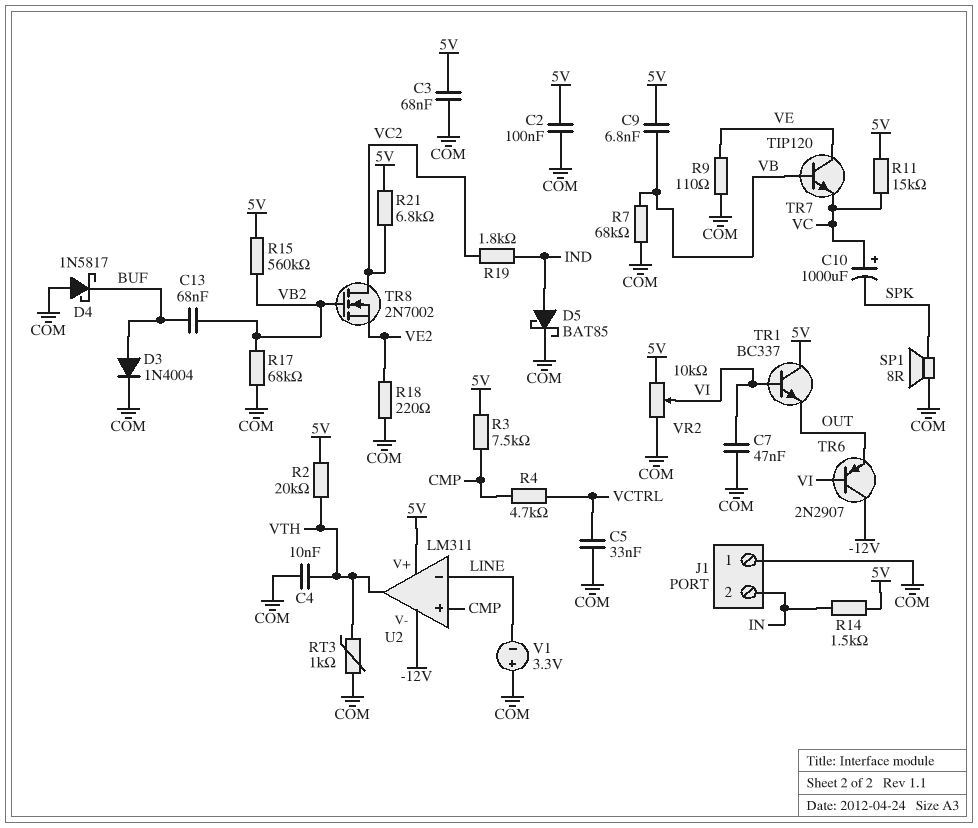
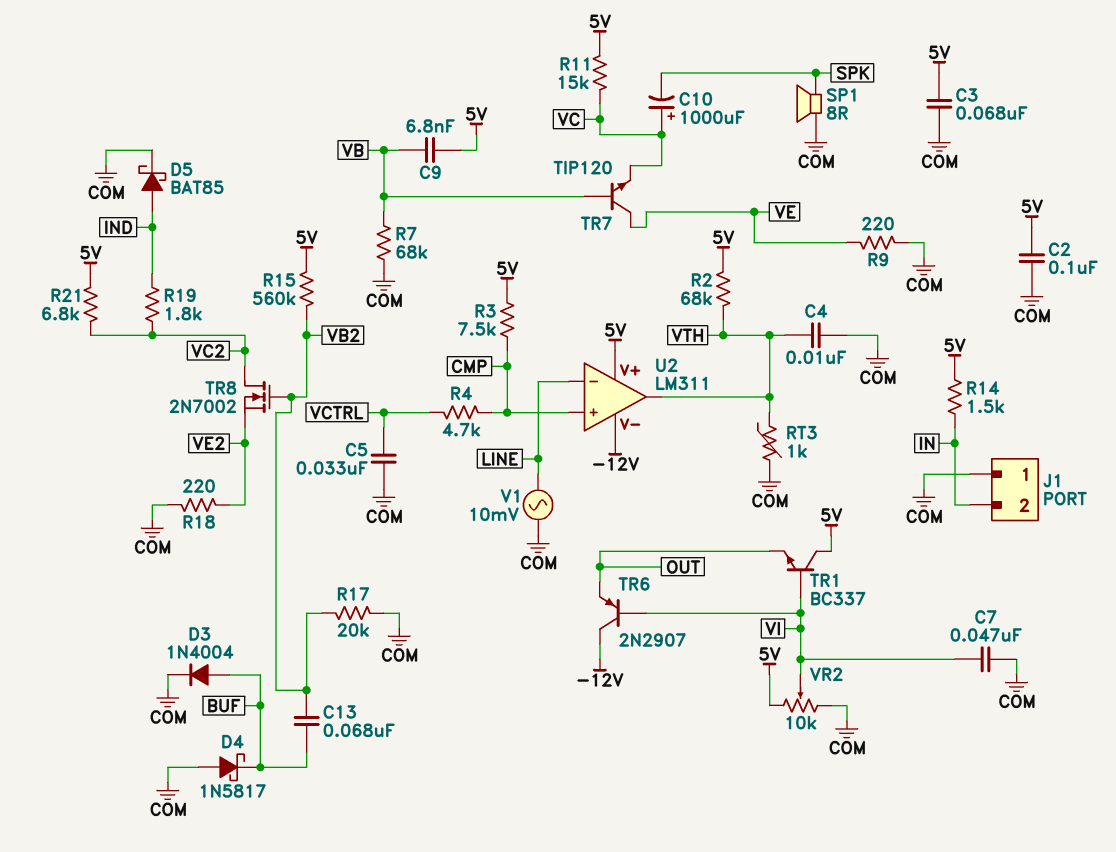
R2: 20k (5V, VTH) -> 68k (5V, VTH)
R9: 110 (COM, VE) -> 220 (COM, VE)
R17: 68k (COM, VB2) -> 20k (COM, VB2)
V1: 3.3V (plus COM, minus LINE) -> AC 10mV (COM, LINE)

